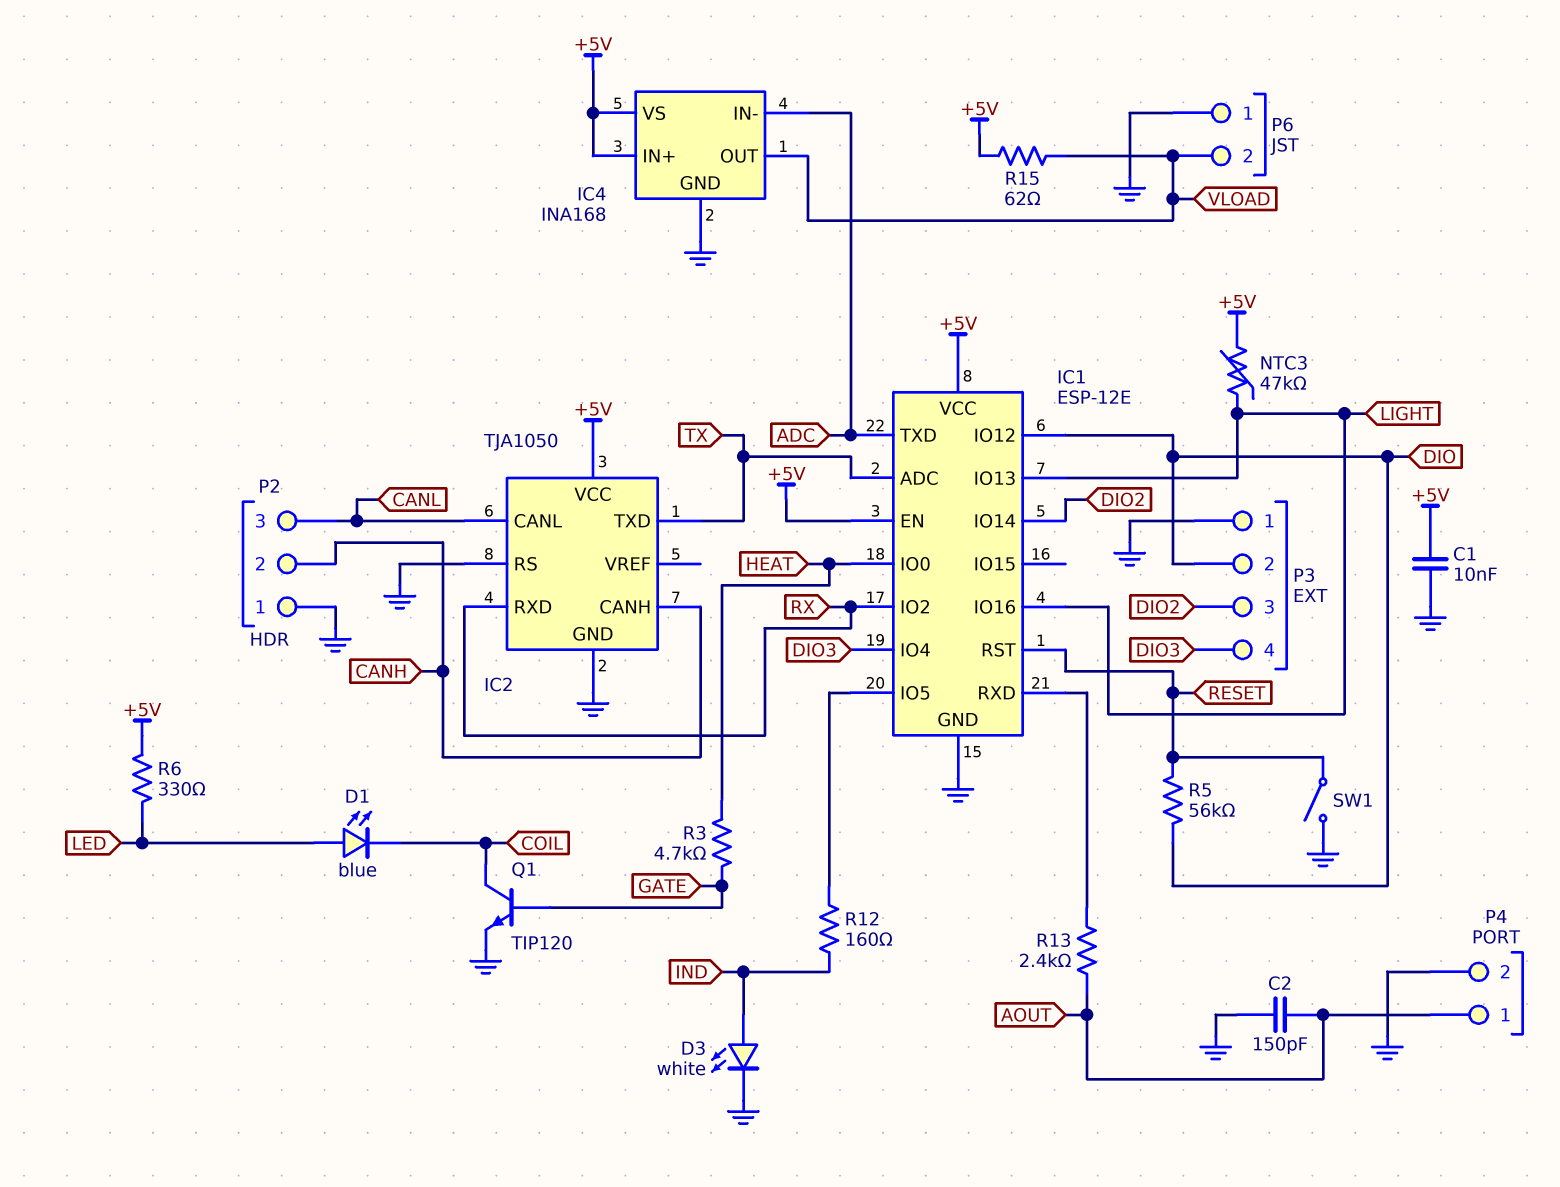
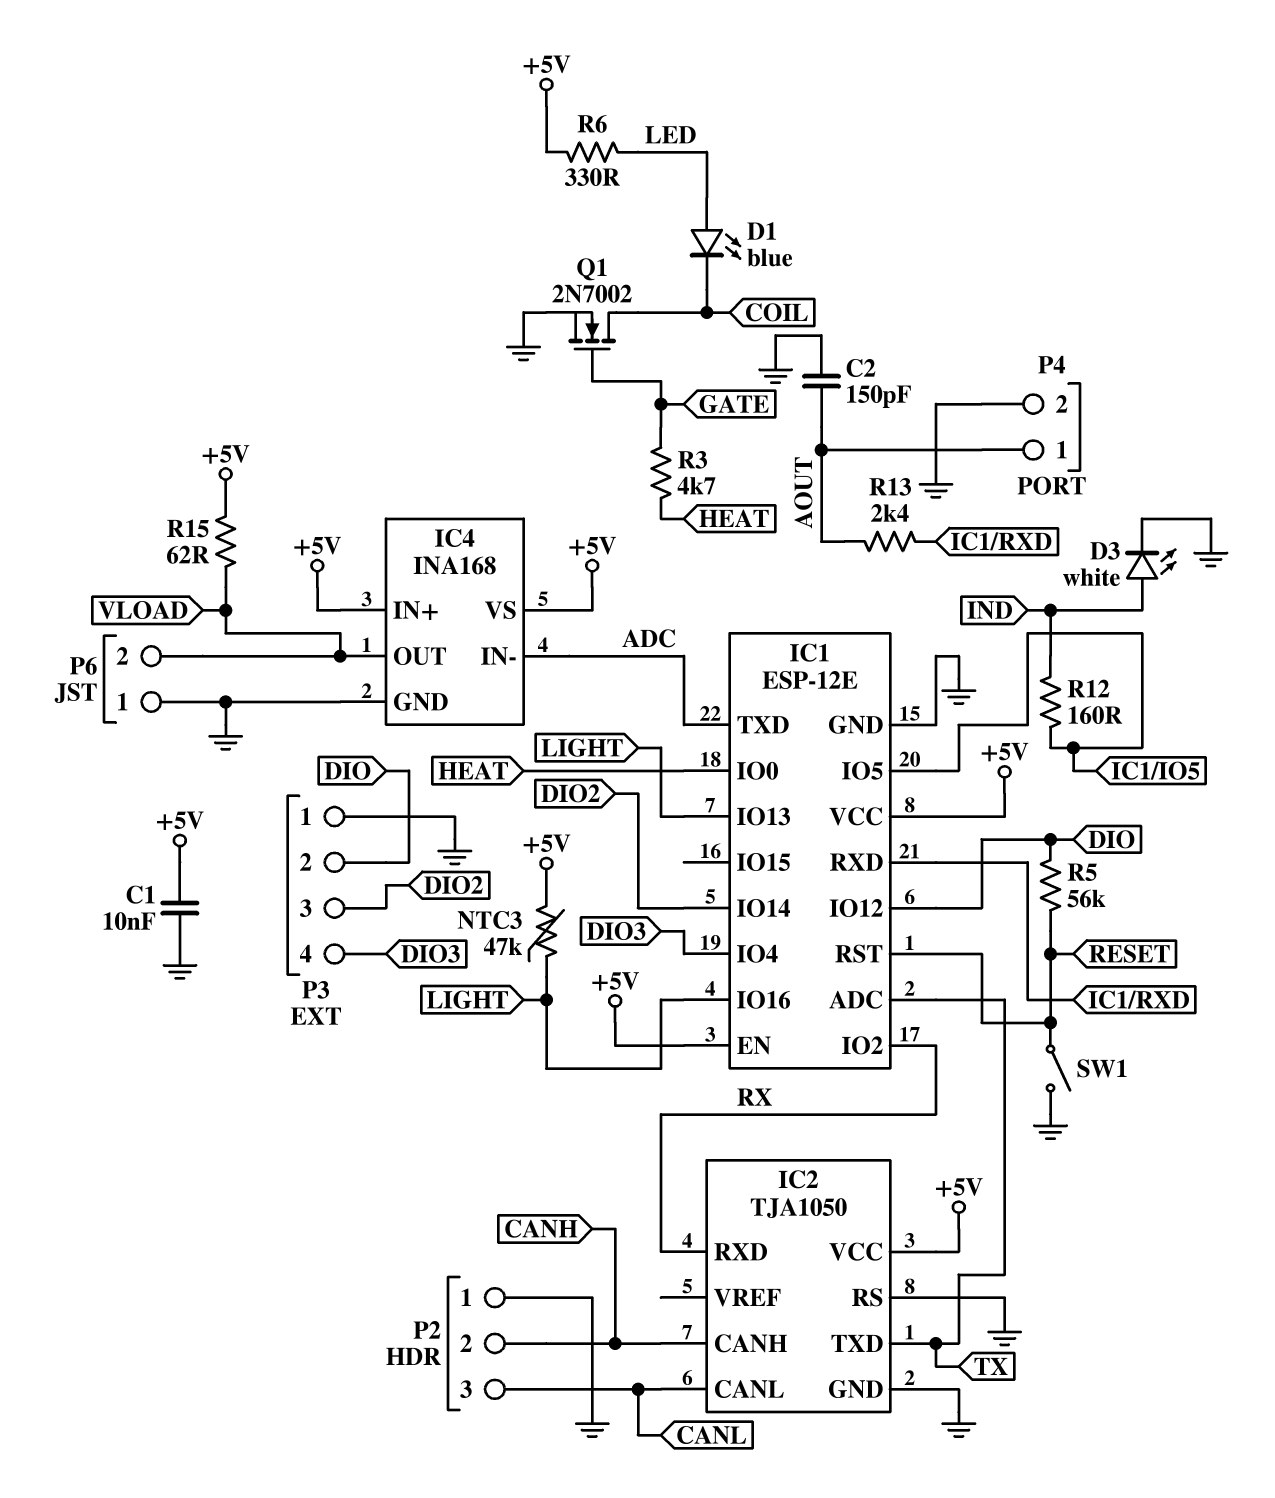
Q1: NPN TIP120 (B GATE, C COIL, E GND) -> NMOS 2N7002 (G GATE, D COIL, S GND)

